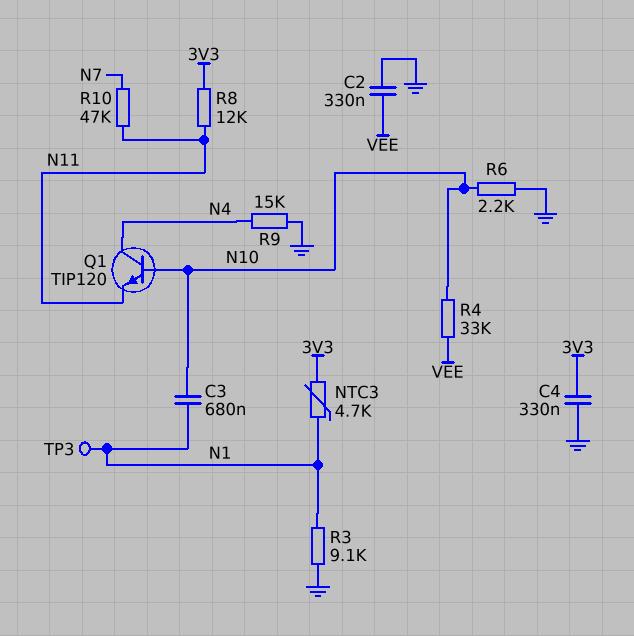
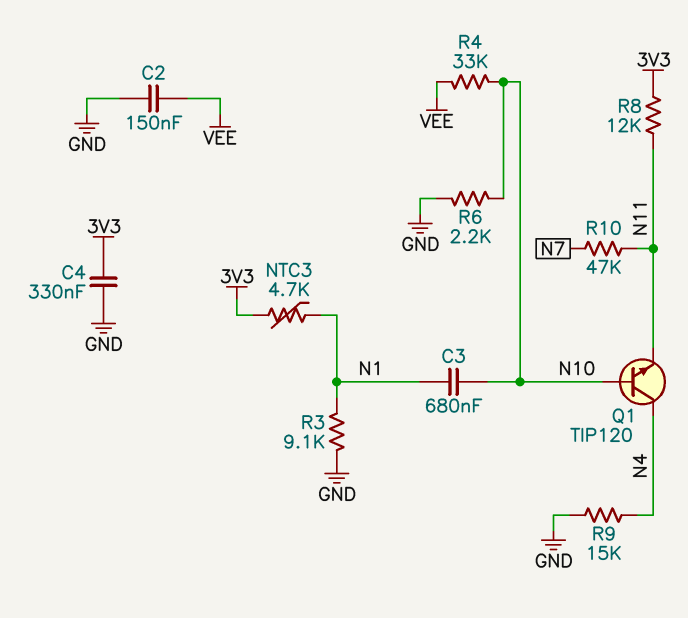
C2: 330nF (GND, VEE) -> 150nF (GND, VEE)
TP3: test point (N1) -> none

